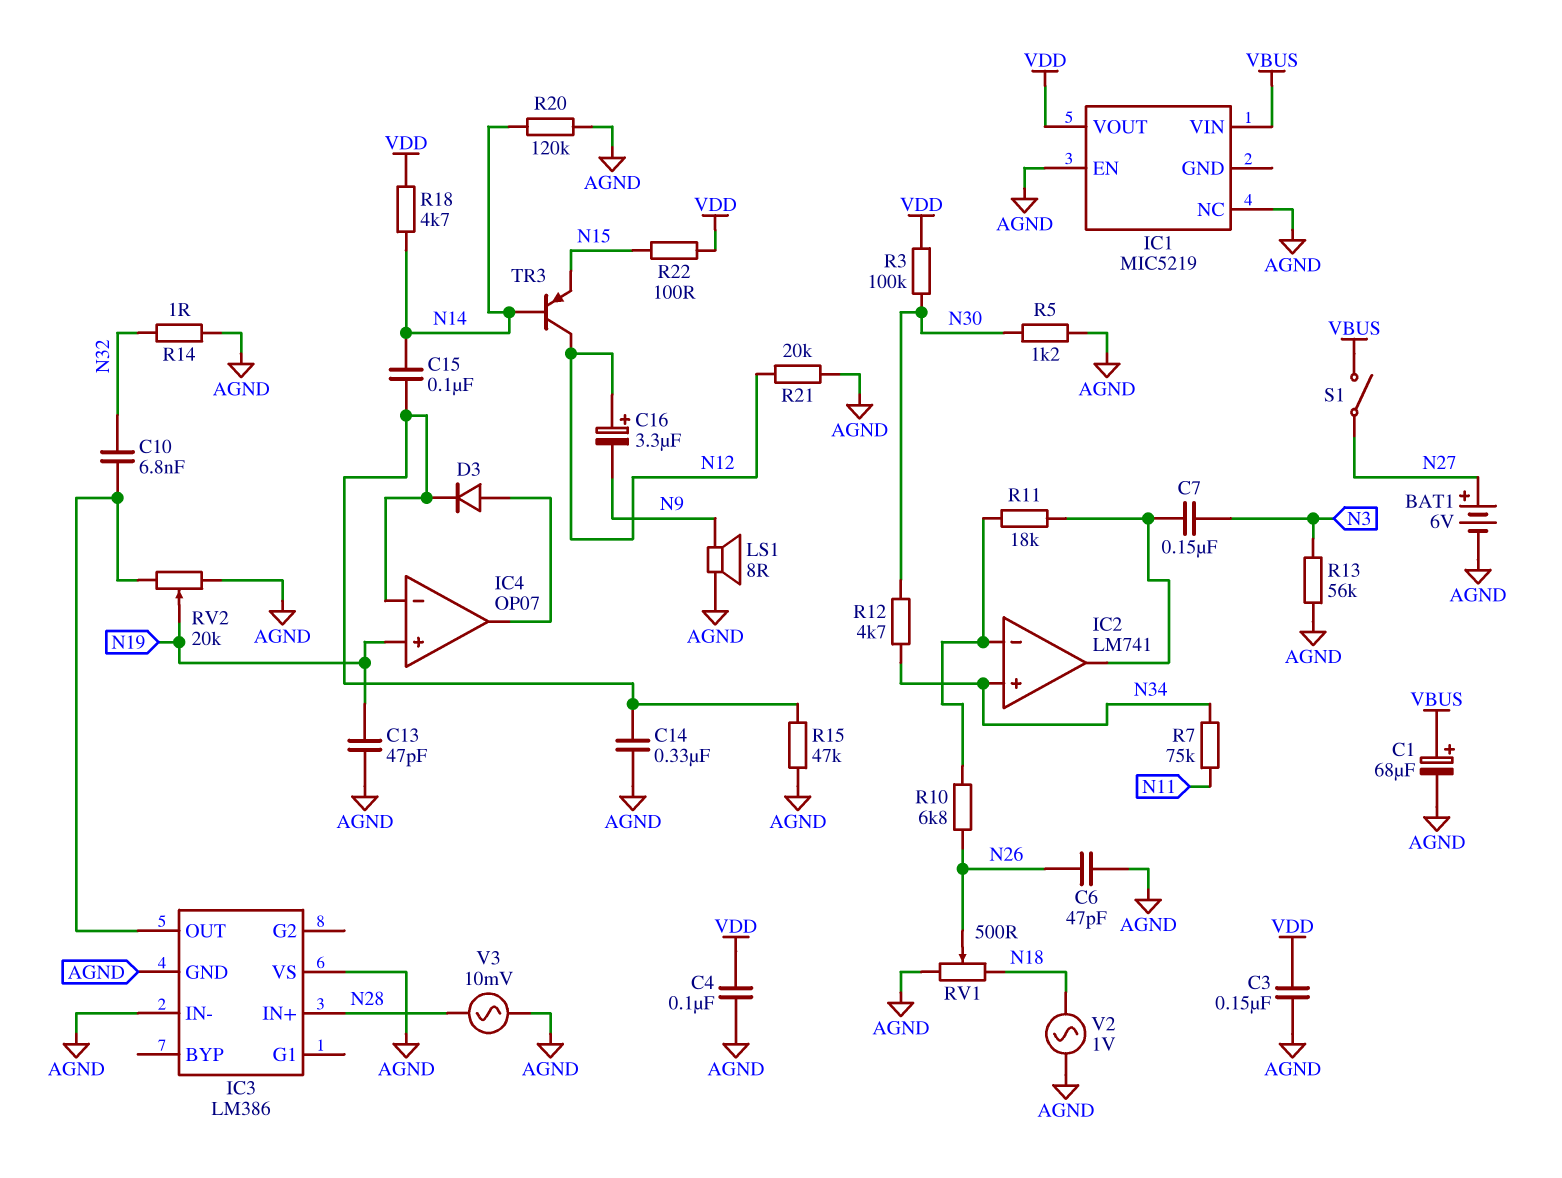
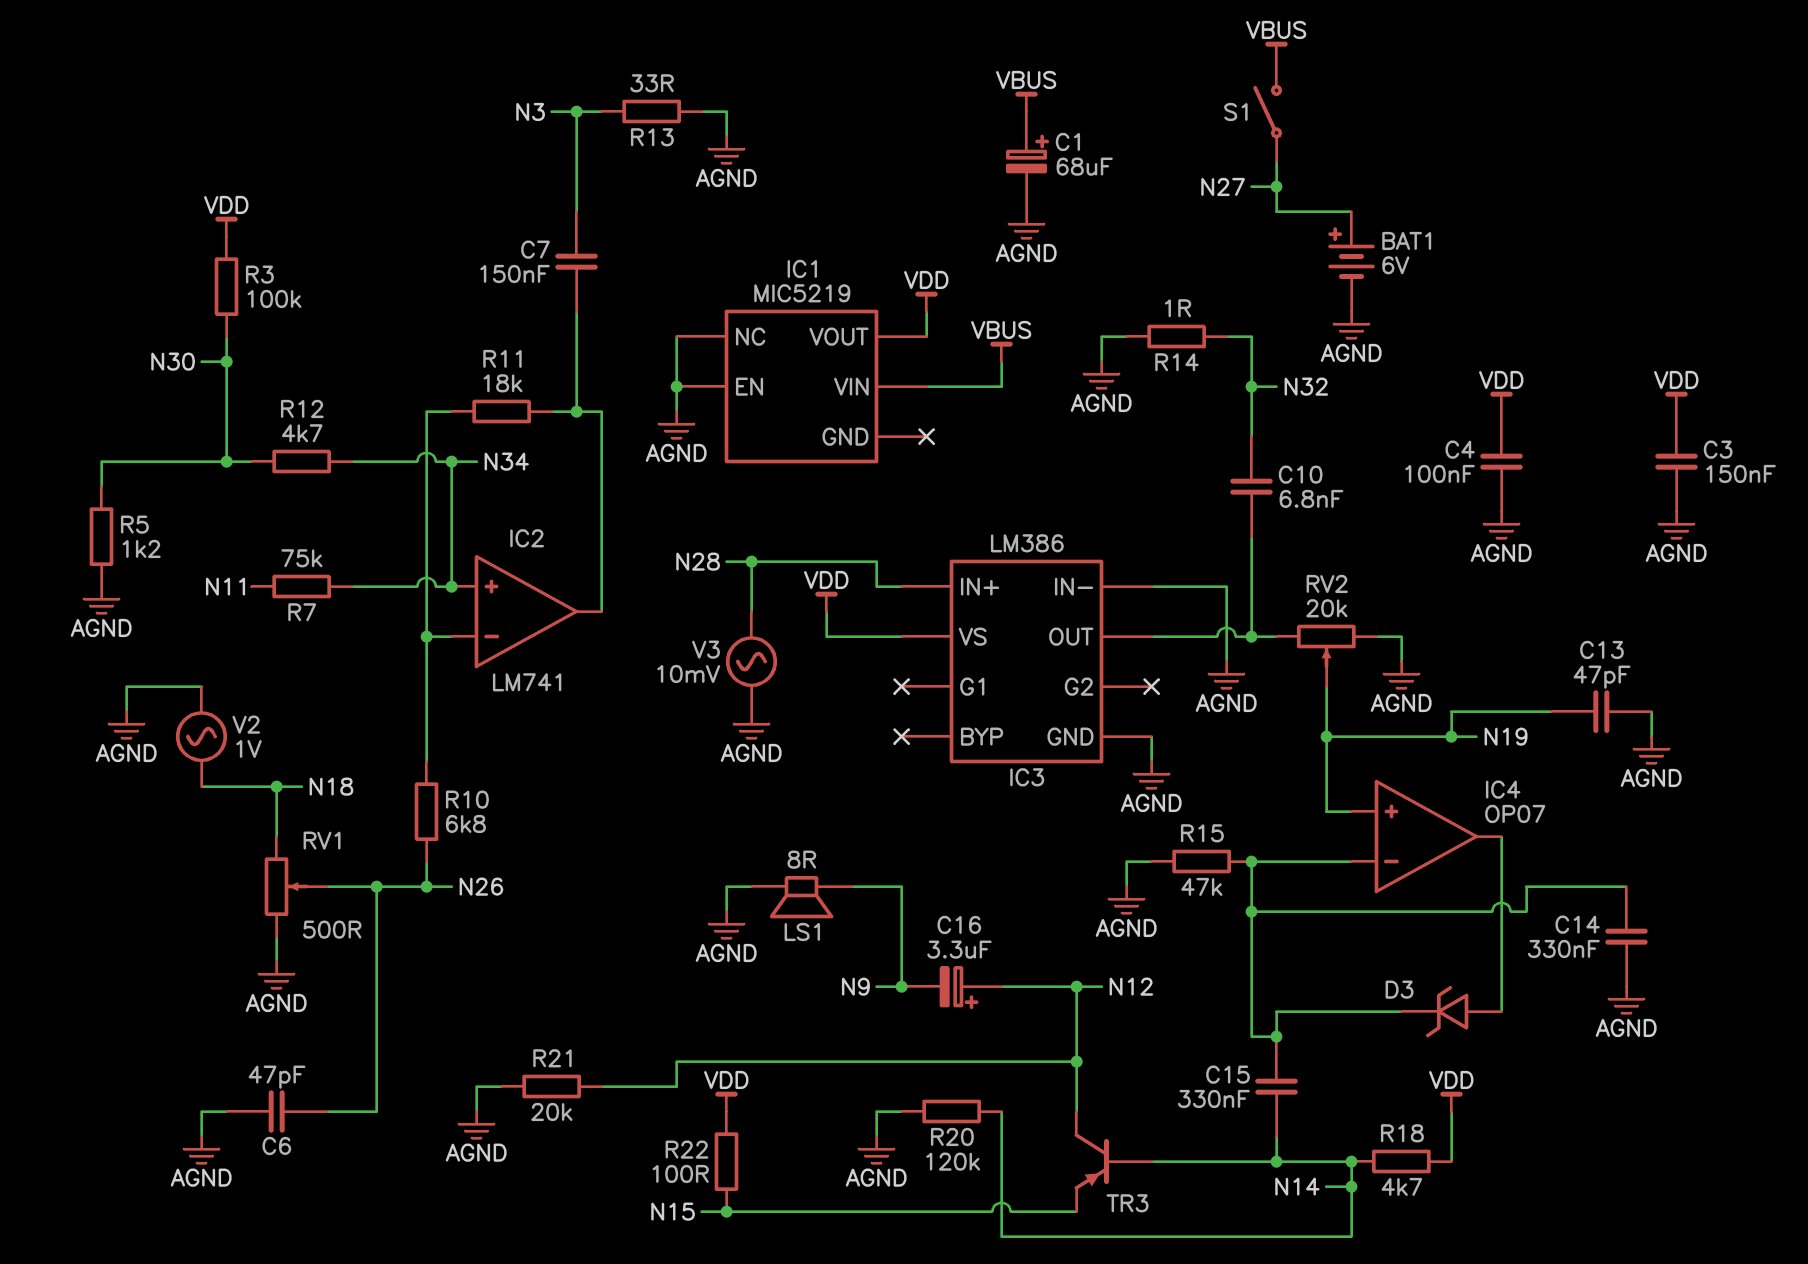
C15: 100nF (IC4/in-, N14) -> 330nF (IC4/in-, N14)
D3: diode (A IC4/out, K IC4/in-) -> zener (A IC4/out, K IC4/in-)
IC3 pin VS: AGND -> VDD
R13: 56k (AGND, N3) -> 33 (AGND, N3)

